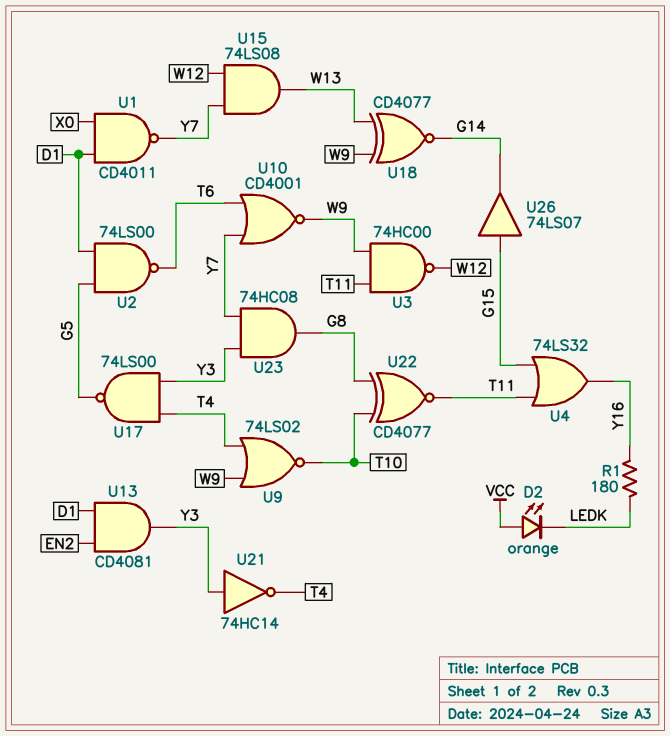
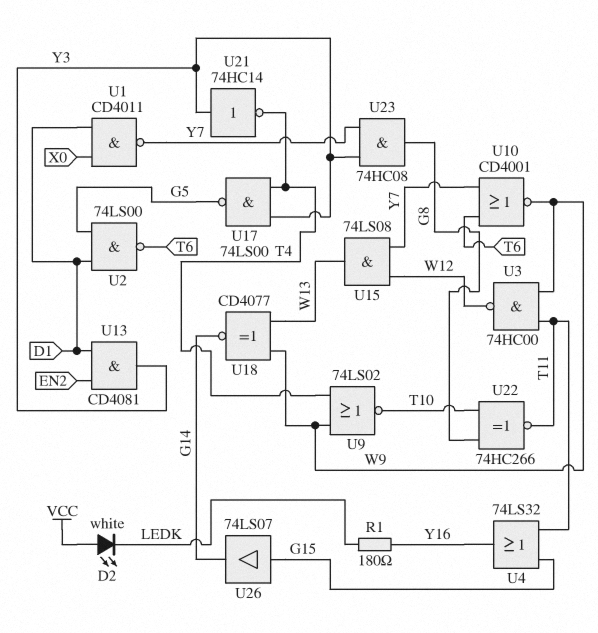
D2: LED orange (A VCC, K LEDK) -> LED white (A VCC, K LEDK)
U22: XNOR CD4077 (in G8, in T10, out T11) -> XNOR 74HC266 (in G8, in T10, out T11)

